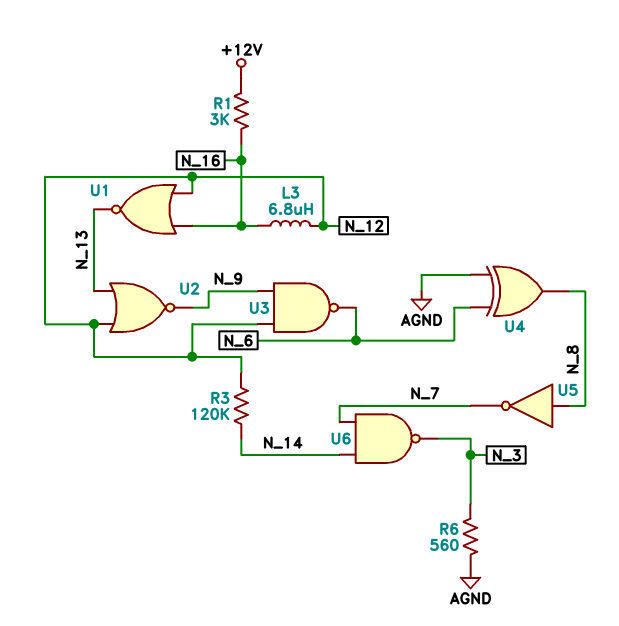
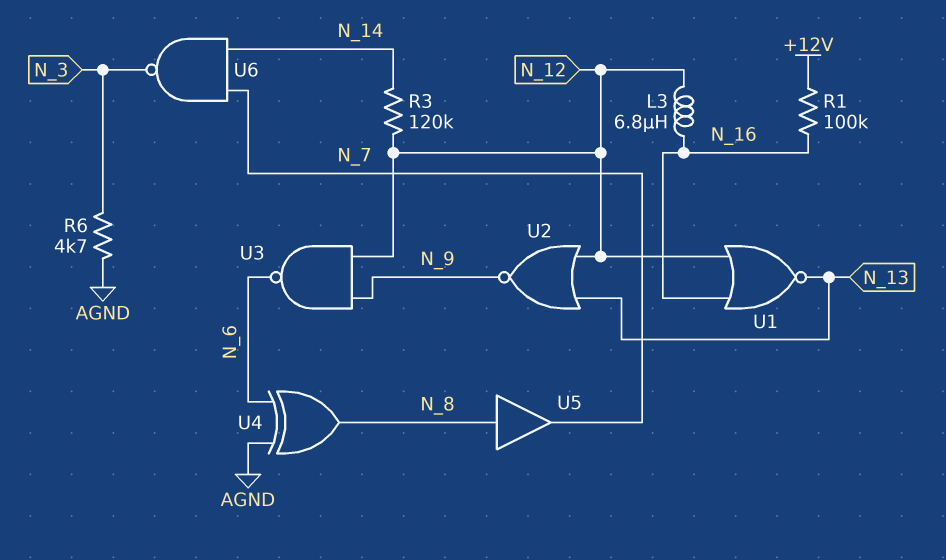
R1: 3k (+12V, N_16) -> 100k (+12V, N_16)
R6: 560 (AGND, N_3) -> 4.7k (AGND, N_3)
U5: NOT (in N_8, out N_7) -> buffer (in N_8, out N_7)

